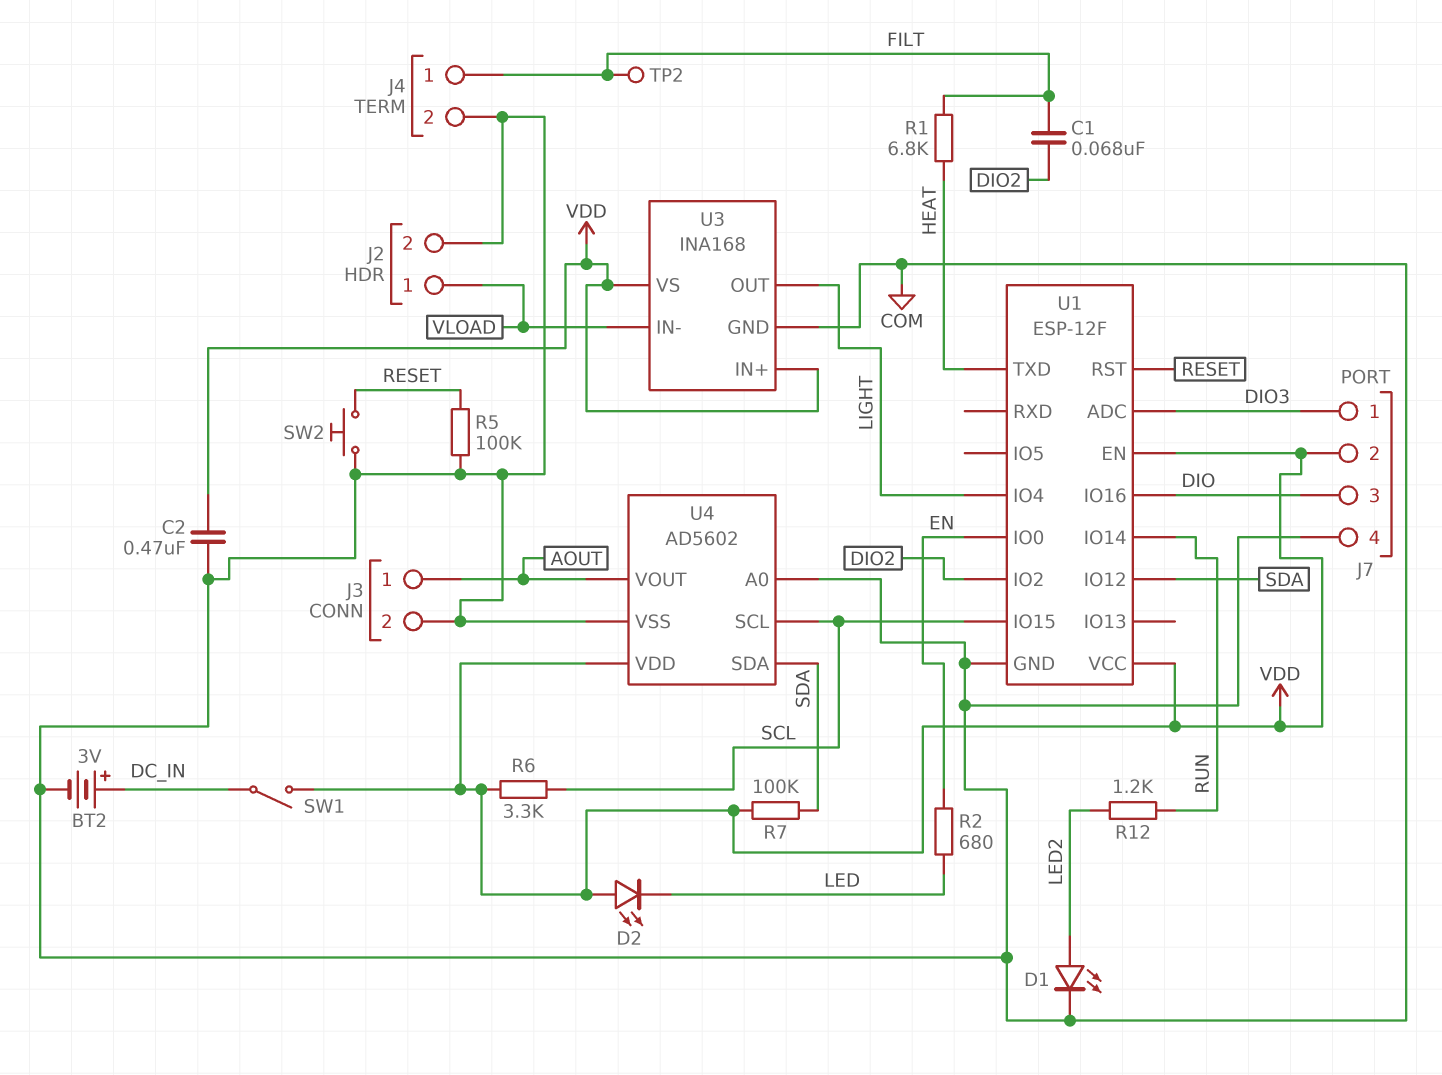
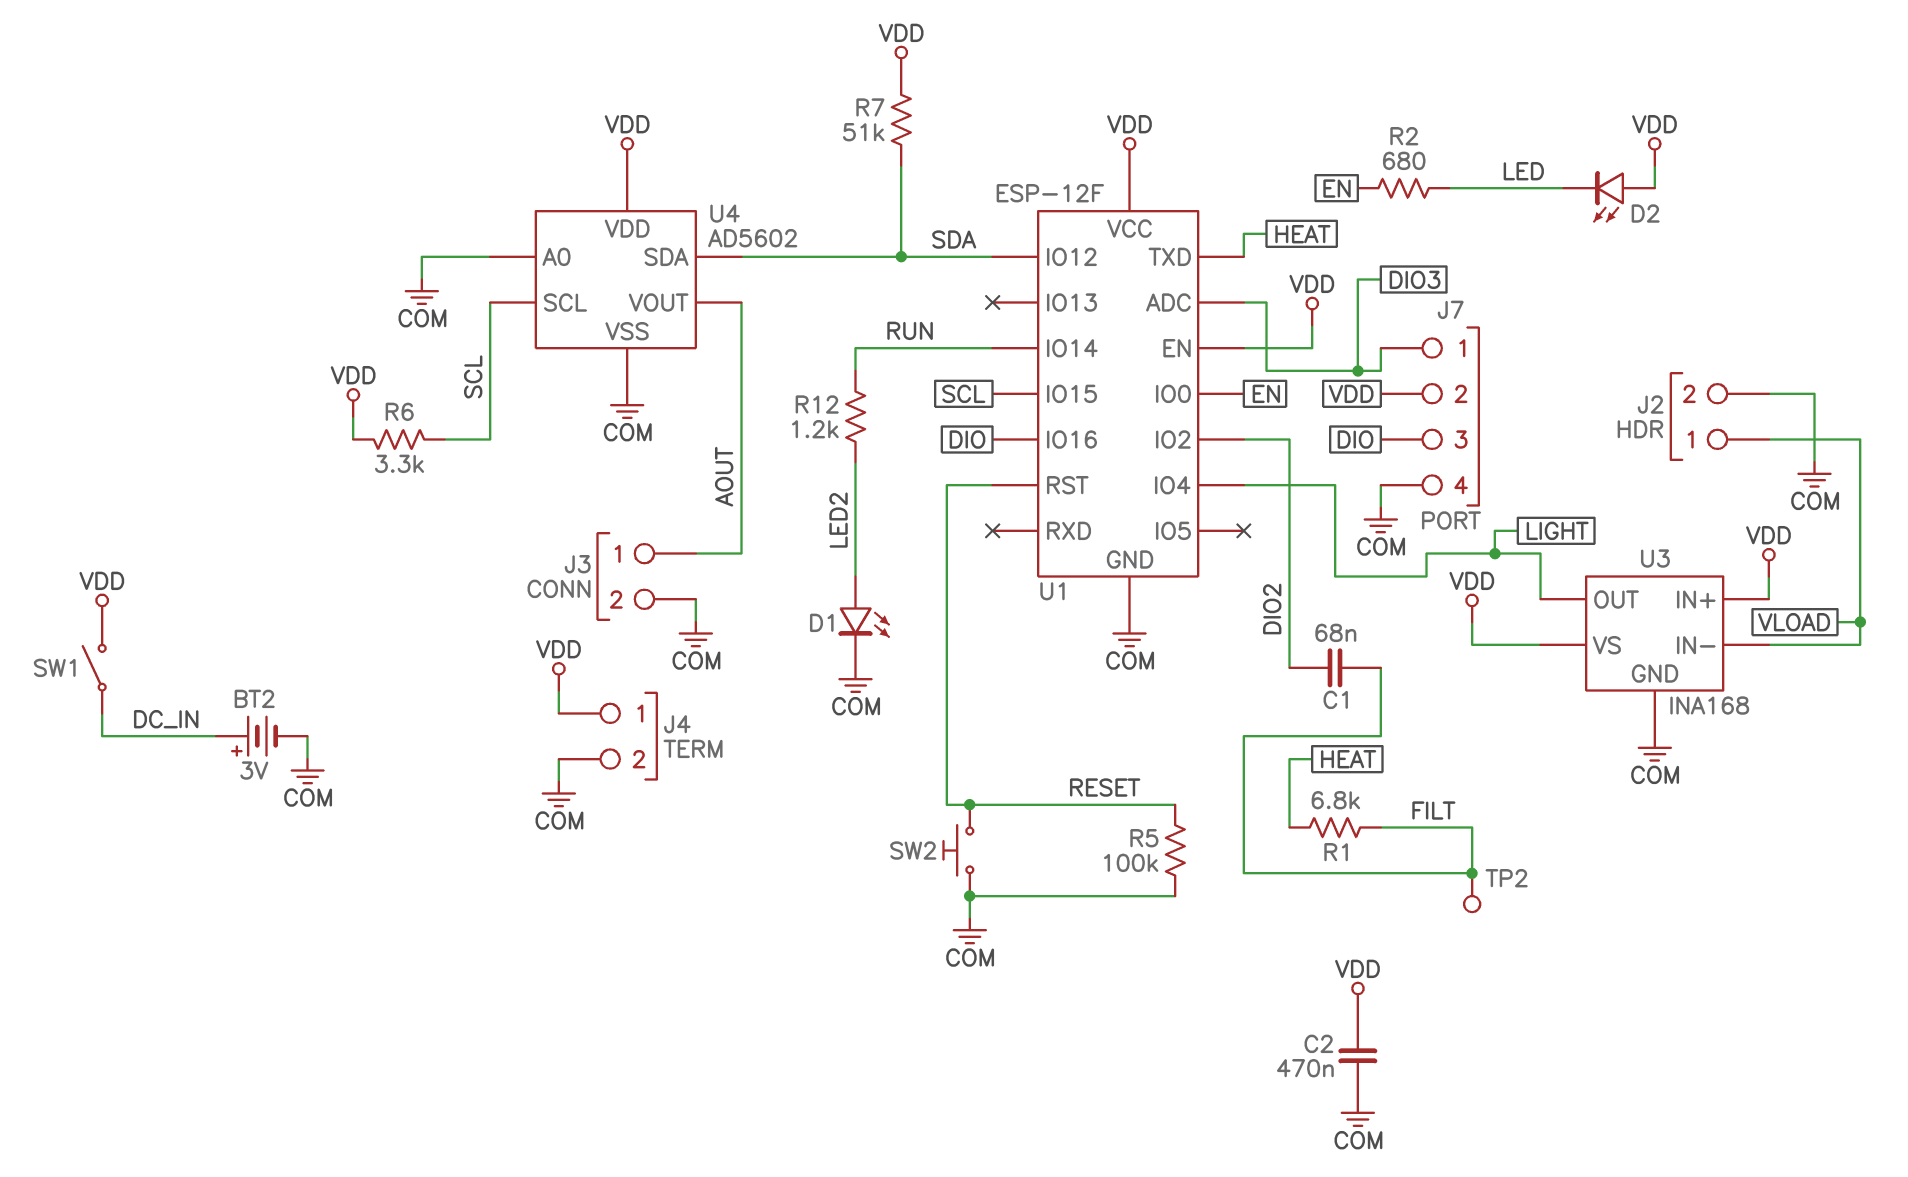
J4 pin 1: FILT -> VDD
R7: 100k (SDA, VDD) -> 51k (SDA, VDD)

